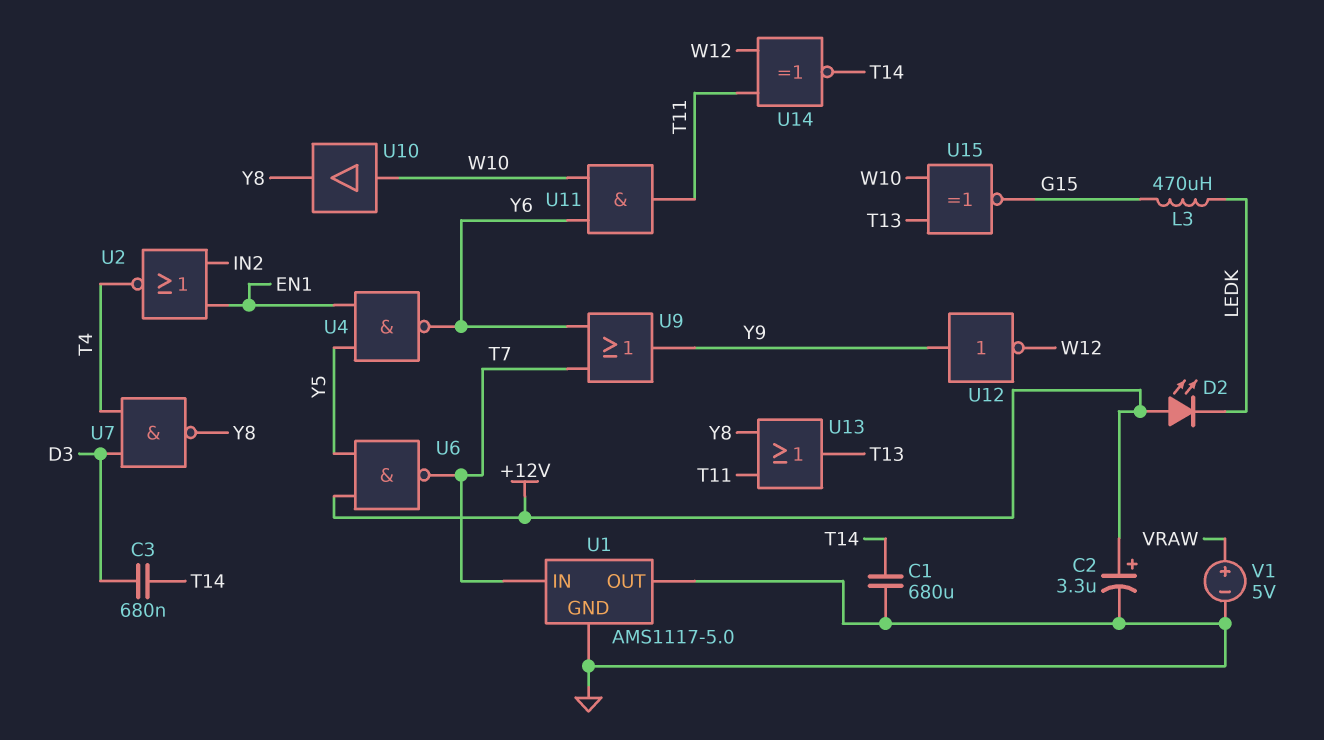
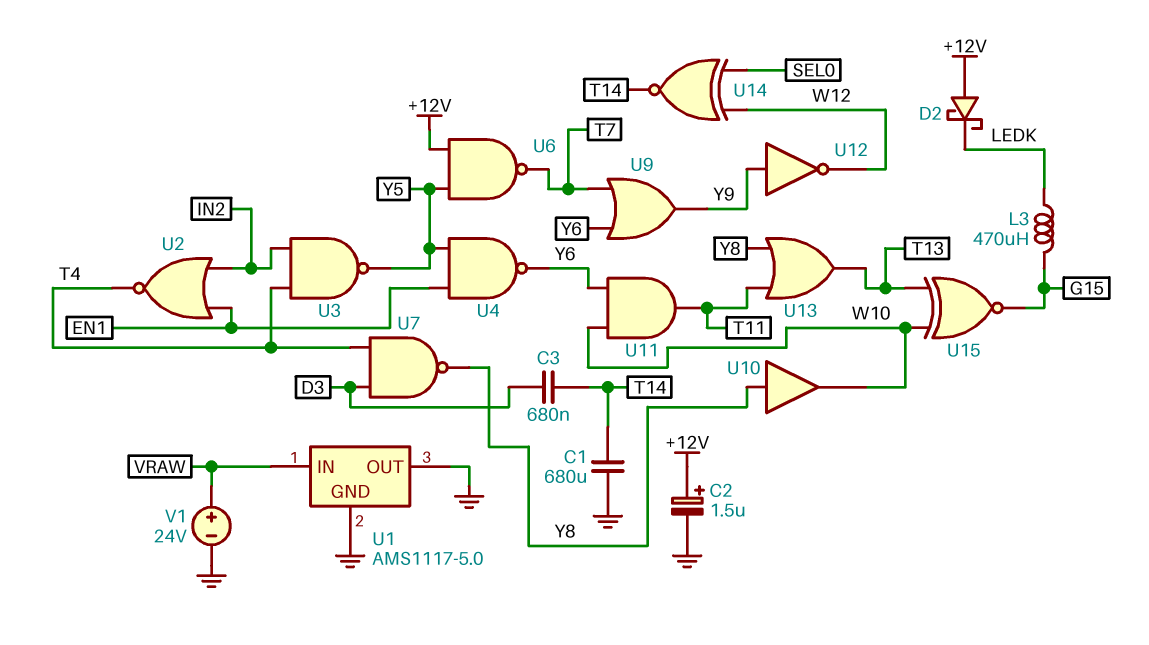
C2: 3.3uF (plus +12V, minus GND) -> 1.5uF (plus +12V, minus GND)
D2: LED (A +12V, K LEDK) -> schottky (A +12V, K LEDK)
U1 pin IN: T7 -> VRAW
U3: none -> NAND (in IN2, in T4, out Y5)
U10: buffer (in W10, out Y8) -> buffer (in Y8, out W10)
U14: XNOR (in T11, in W12, out T14) -> XNOR (in SEL0, in W12, out T14)
V1: 5V (plus VRAW, minus GND) -> 24V (plus VRAW, minus GND)

